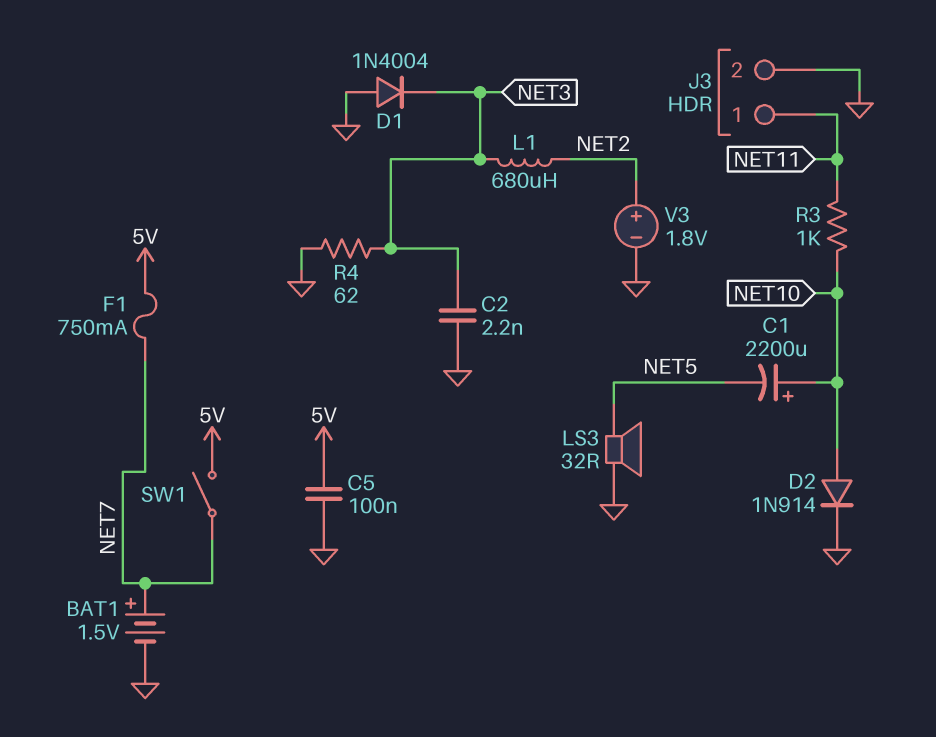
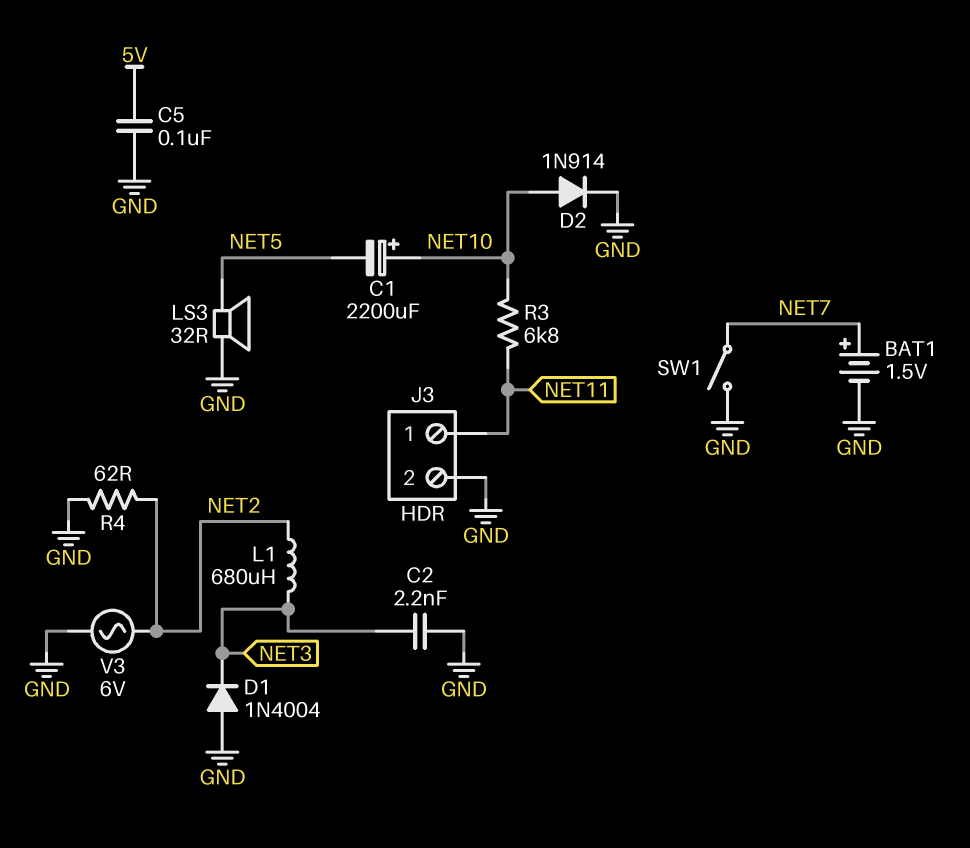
F1: 750mA (5V, NET7) -> none
R3: 1k (NET10, NET11) -> 6.8k (NET10, NET11)
R4: 62 (GND, NET3) -> 62 (GND, NET2)
SW1: switch (5V, NET7) -> switch (GND, NET7)
V3: 1.8V (plus NET2, minus GND) -> AC 6V (GND, NET2)

